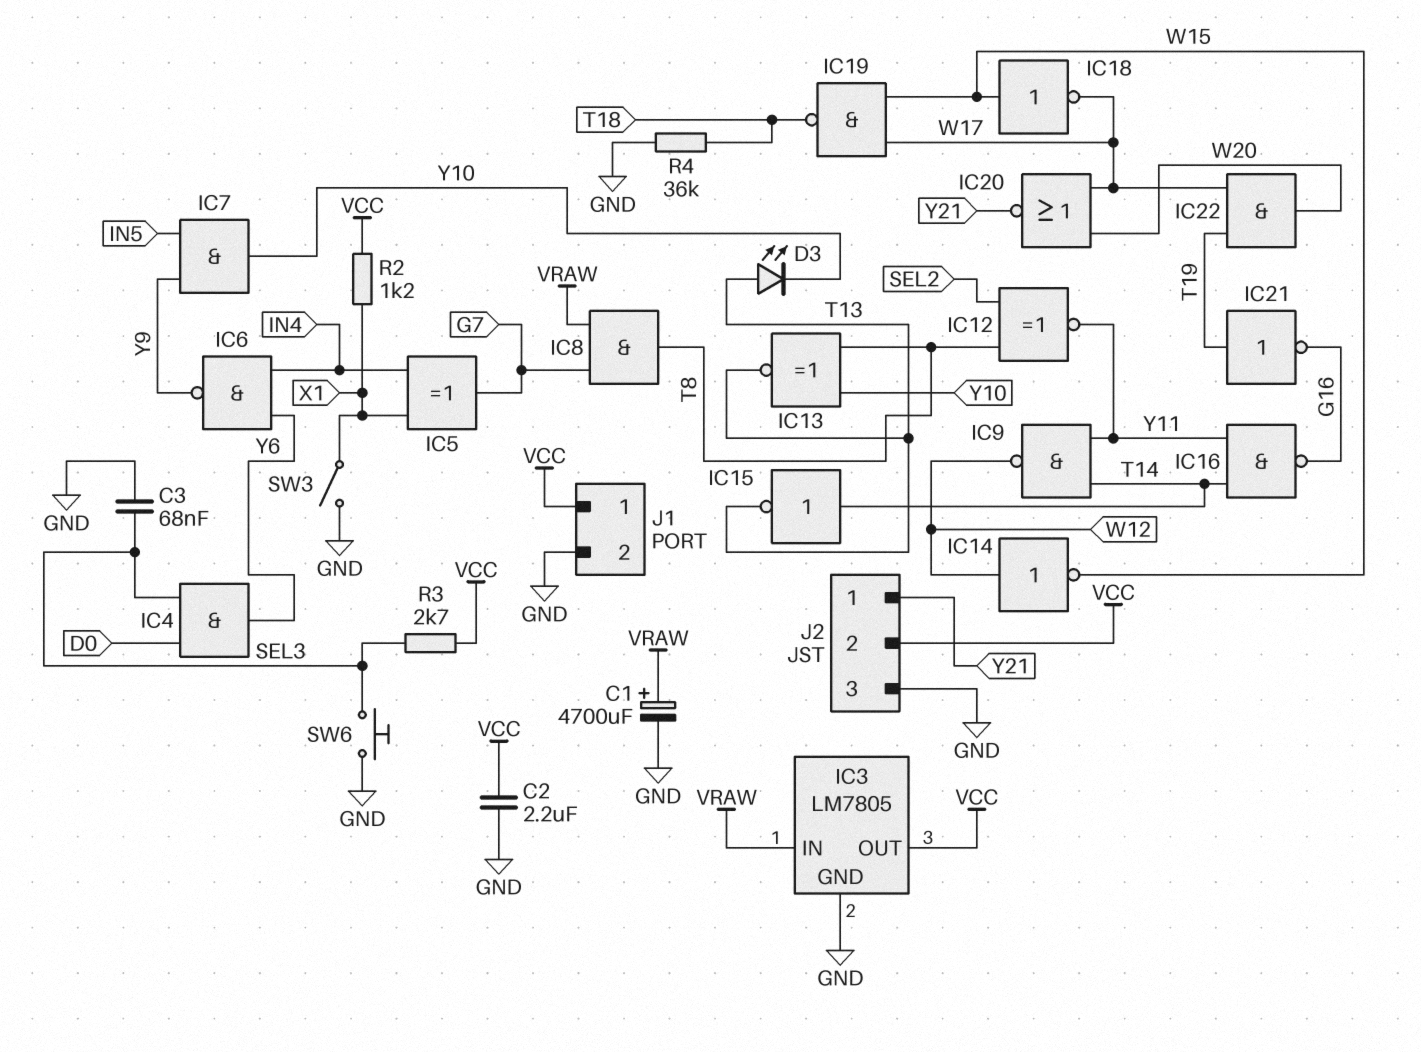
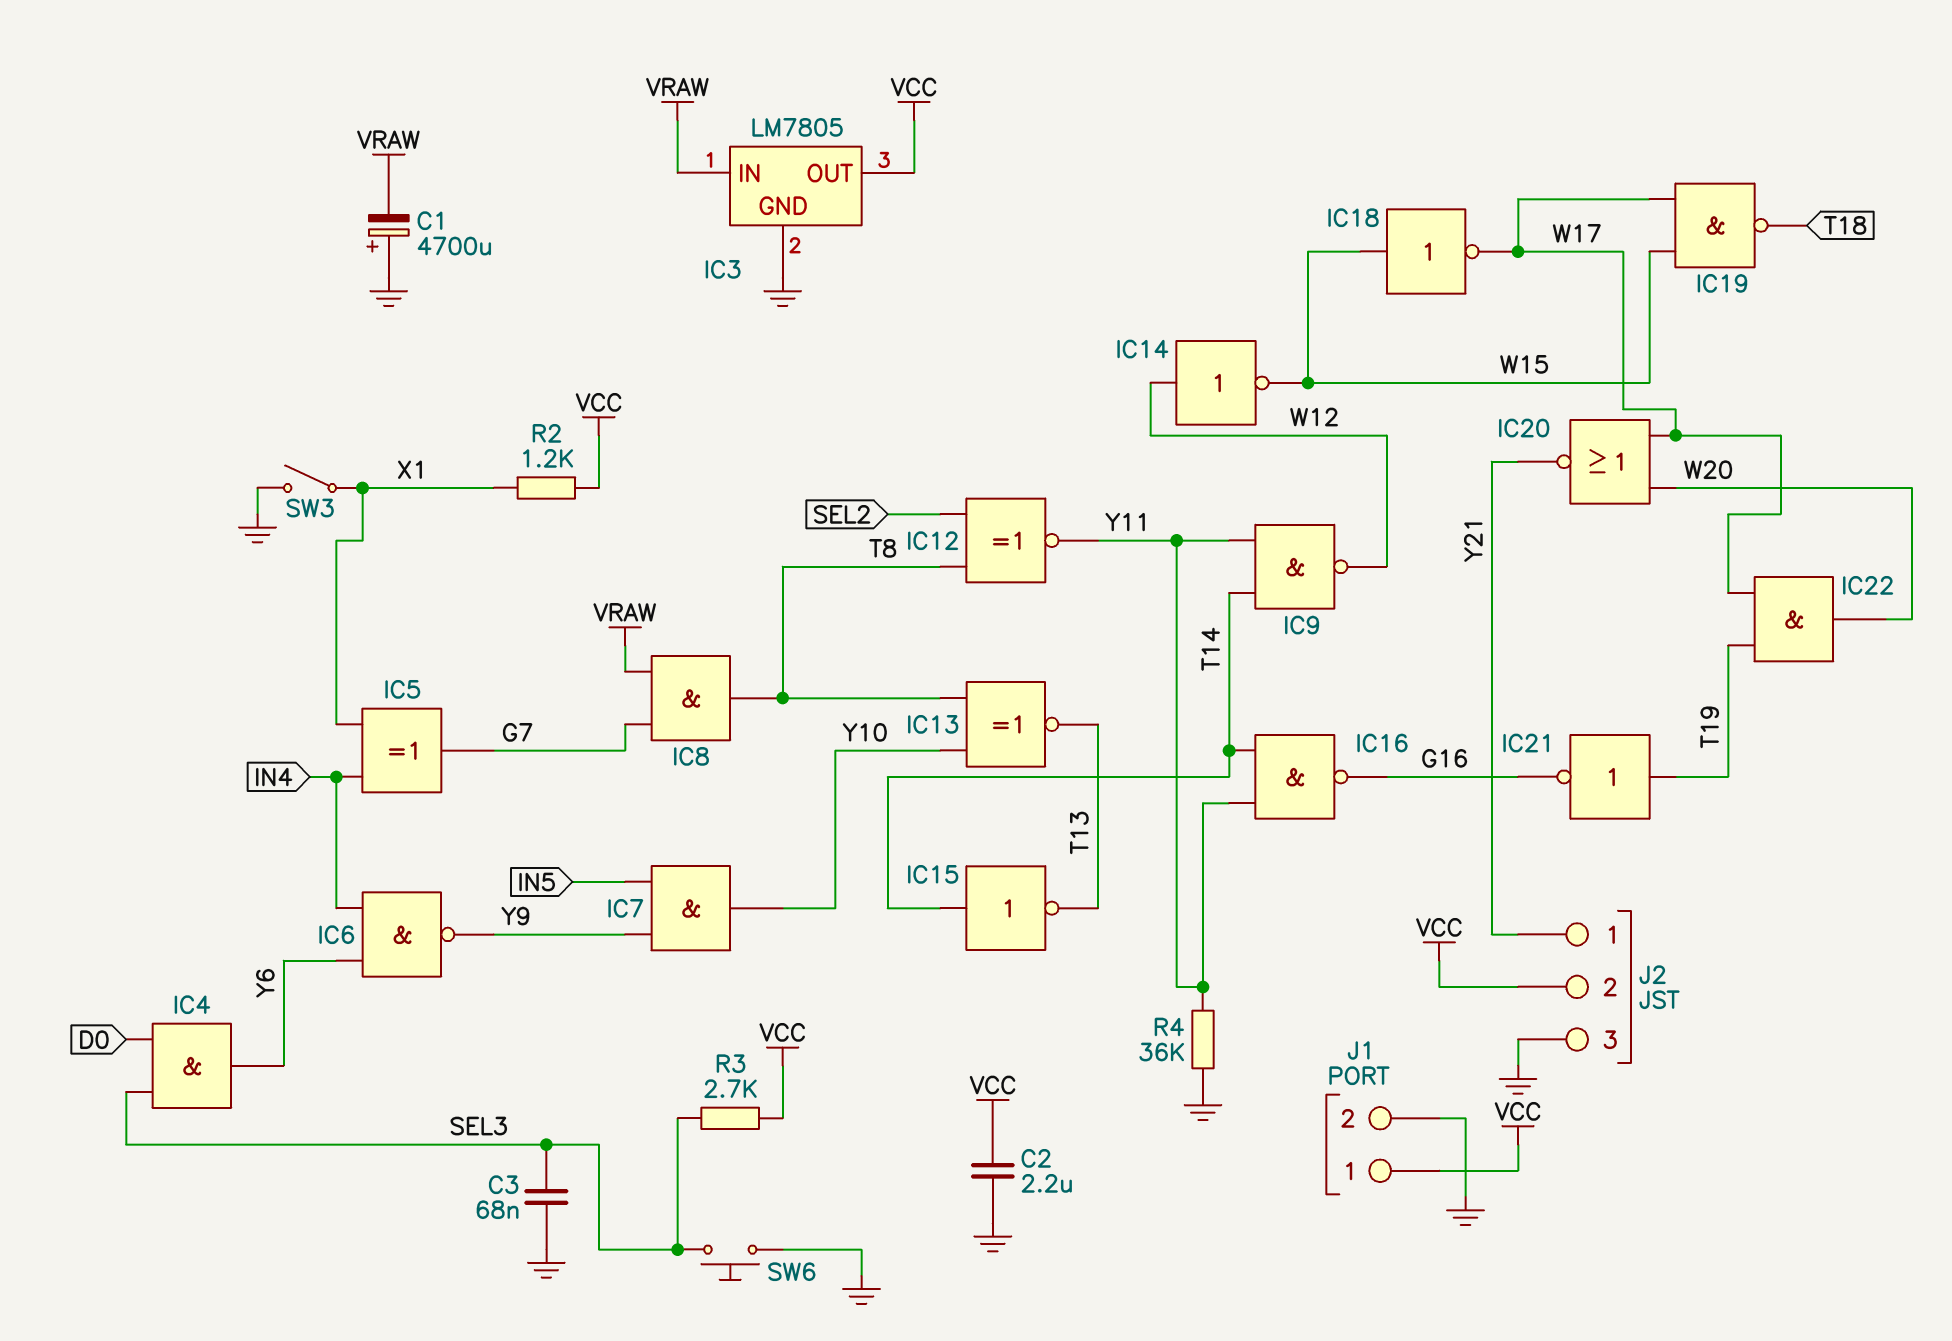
C1: 4700uF (plus VRAW, minus GND) -> 4700uF (plus GND, minus VRAW)
D3: LED (A T13, K Y10) -> none
R4: 36k (GND, T18) -> 36k (GND, Y11)

